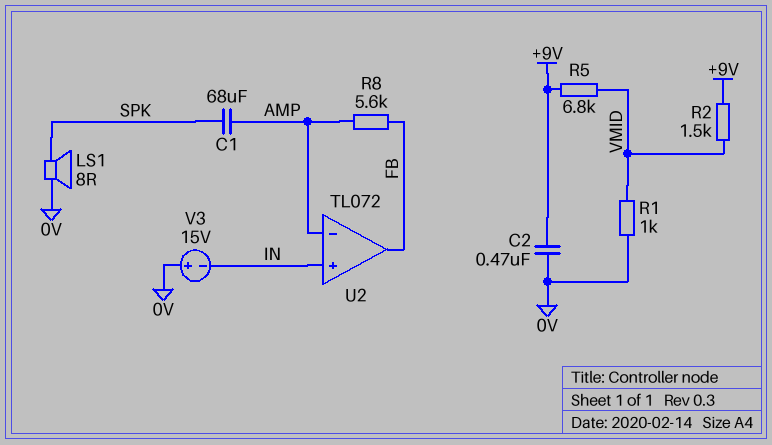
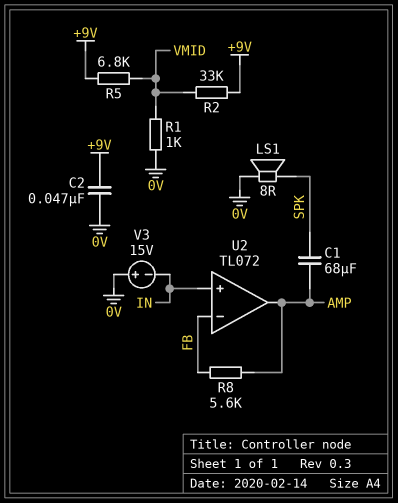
C2: 470nF (+9V, 0V) -> 47nF (+9V, 0V)
R2: 1.5k (+9V, VMID) -> 33k (+9V, VMID)
U2 pin in-: AMP -> FB
U2 pin out: FB -> AMP

